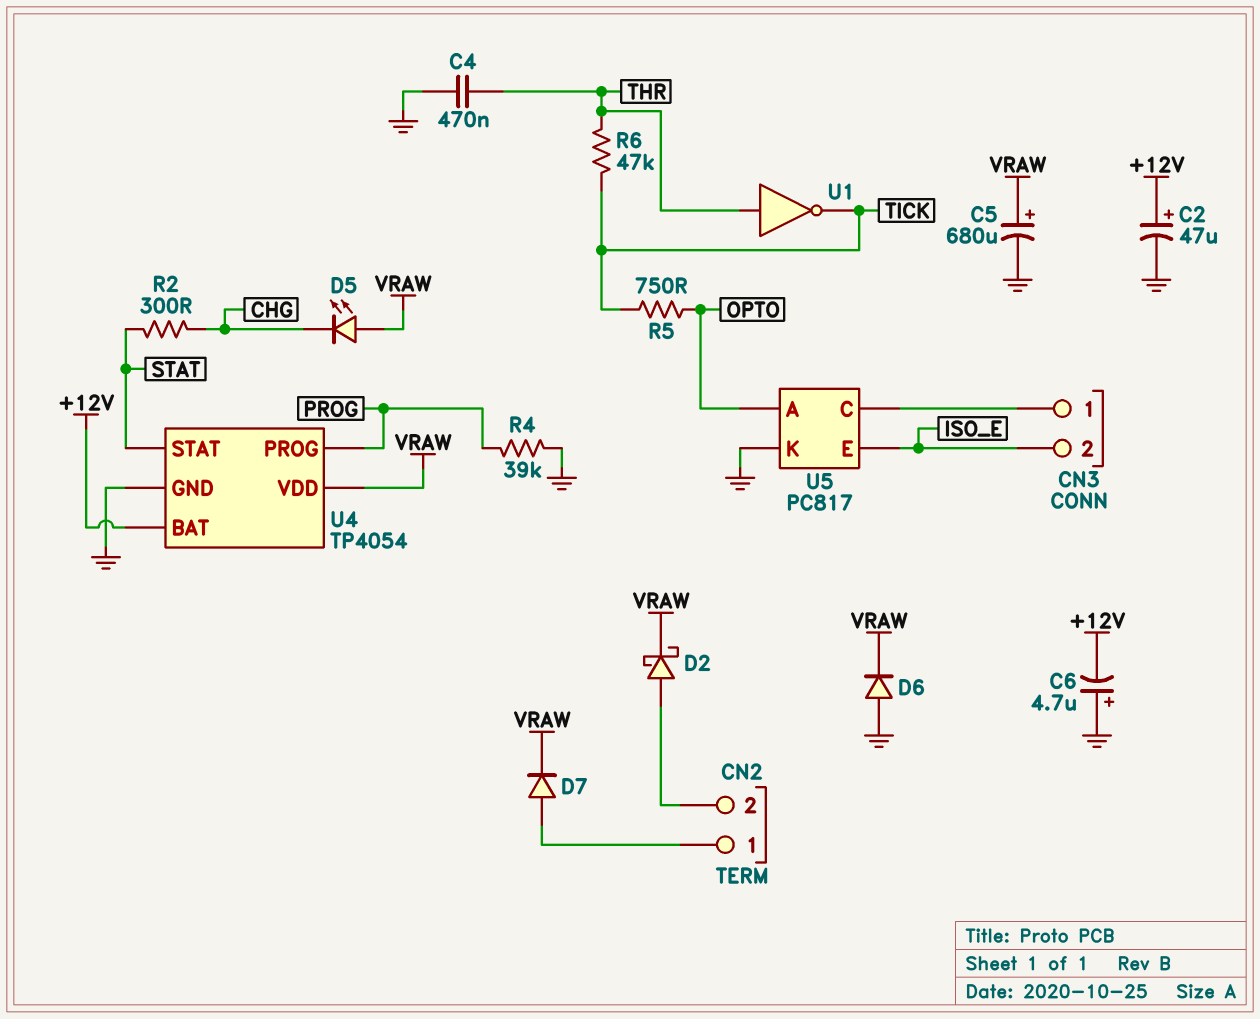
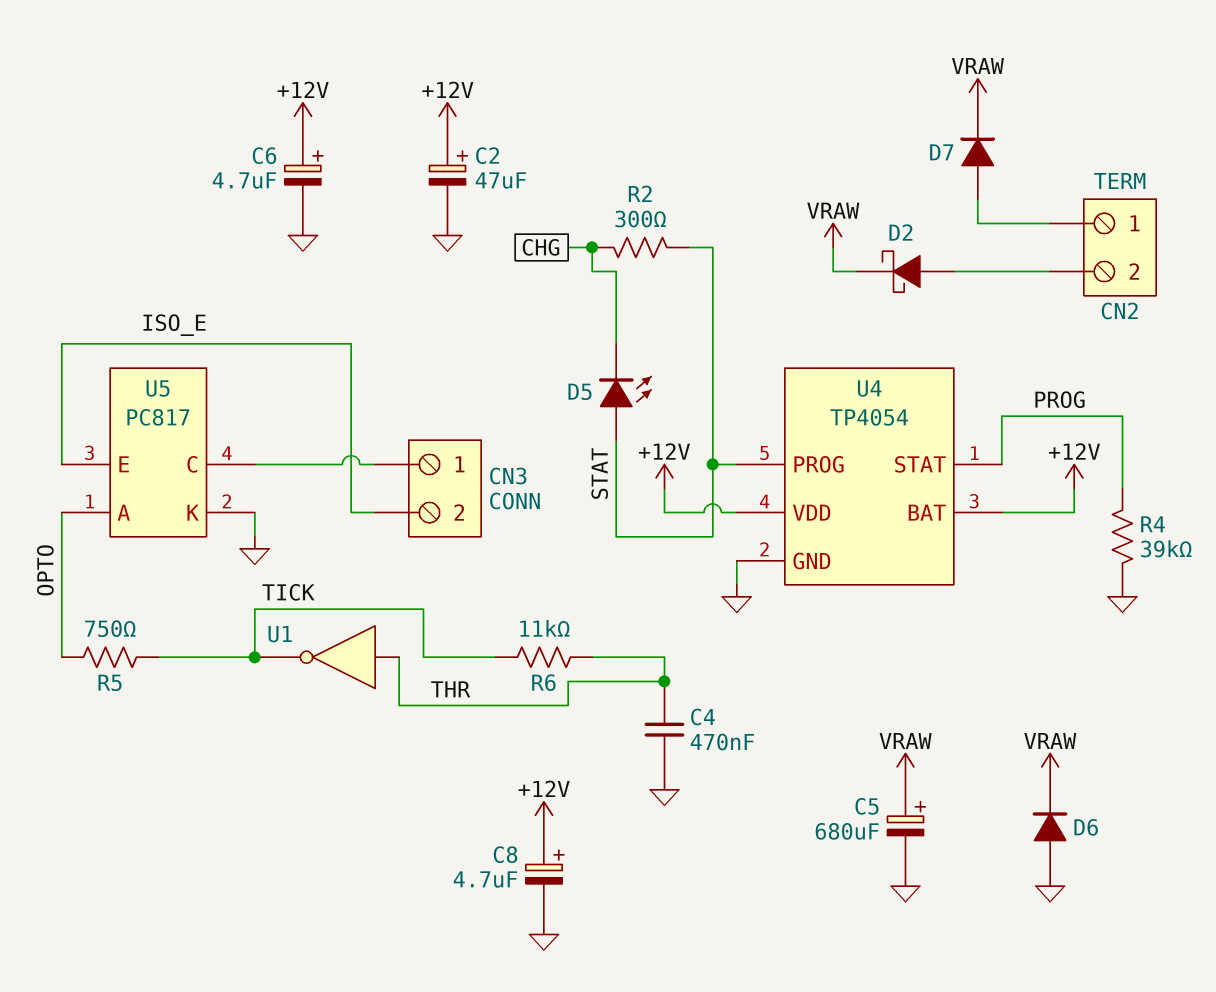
C6: 4.7uF (plus GND, minus +12V) -> 4.7uF (plus +12V, minus GND)
C8: none -> 4.7uF (plus +12V, minus GND)
D5: LED (A VRAW, K CHG) -> LED (A STAT, K CHG)
R6: 47k (THR, TICK) -> 11k (THR, TICK)
U4 pin PROG: PROG -> STAT
U4 pin STAT: STAT -> PROG
U4 pin VDD: VRAW -> +12V

